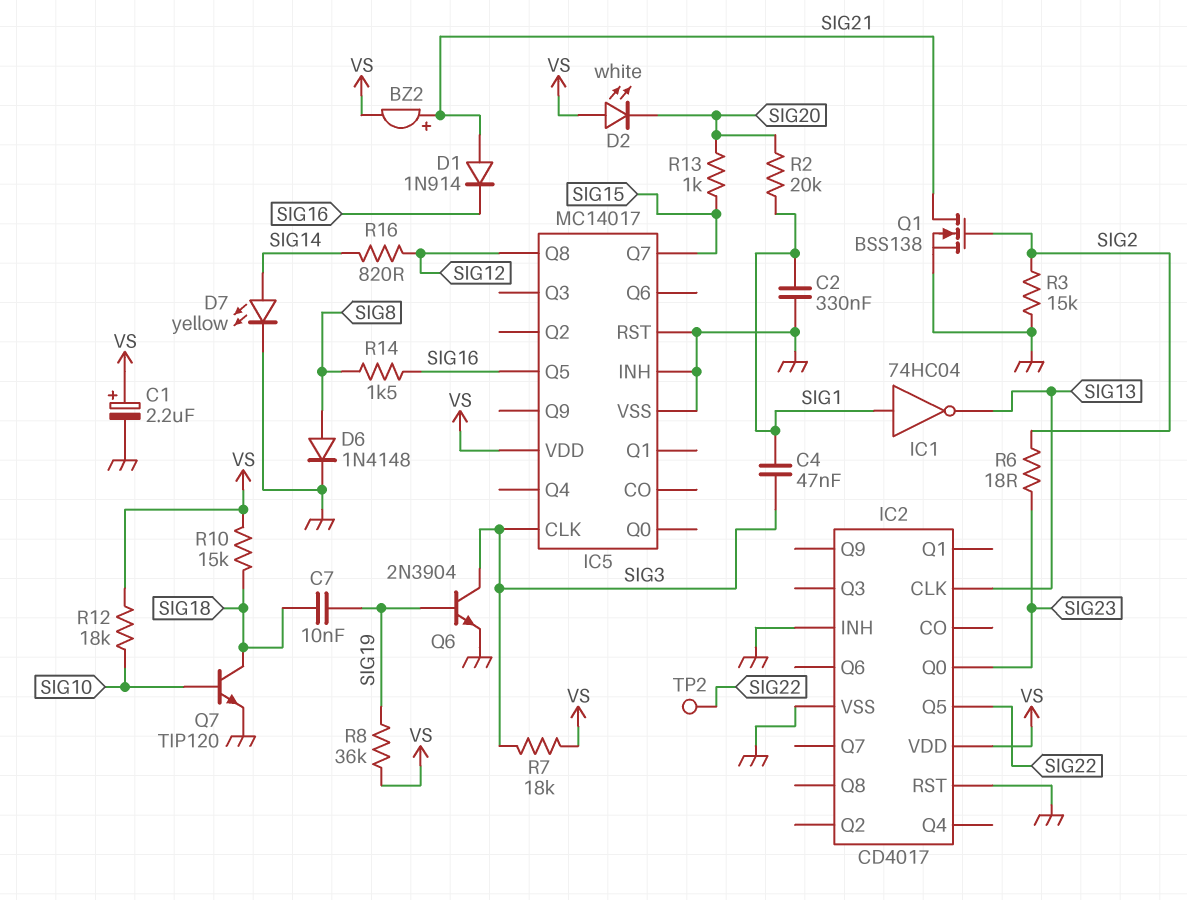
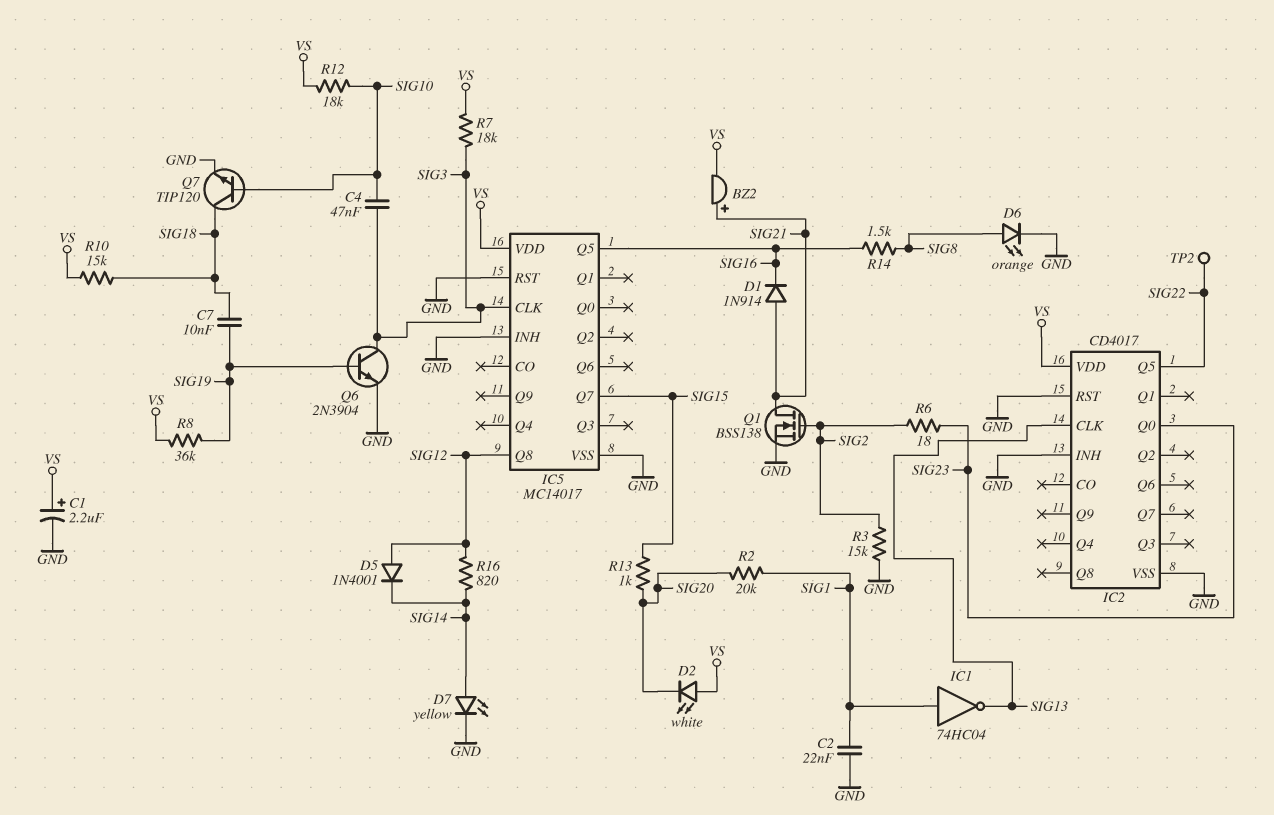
C2: 330nF (GND, SIG1) -> 22nF (GND, SIG1)
C4: 47nF (SIG1, SIG3) -> 47nF (SIG3, SIG10)
D5: none -> diode 1N4001 (A SIG12, K SIG14)
D6: diode 1N4148 (A SIG8, K GND) -> LED orange (A SIG8, K GND)

